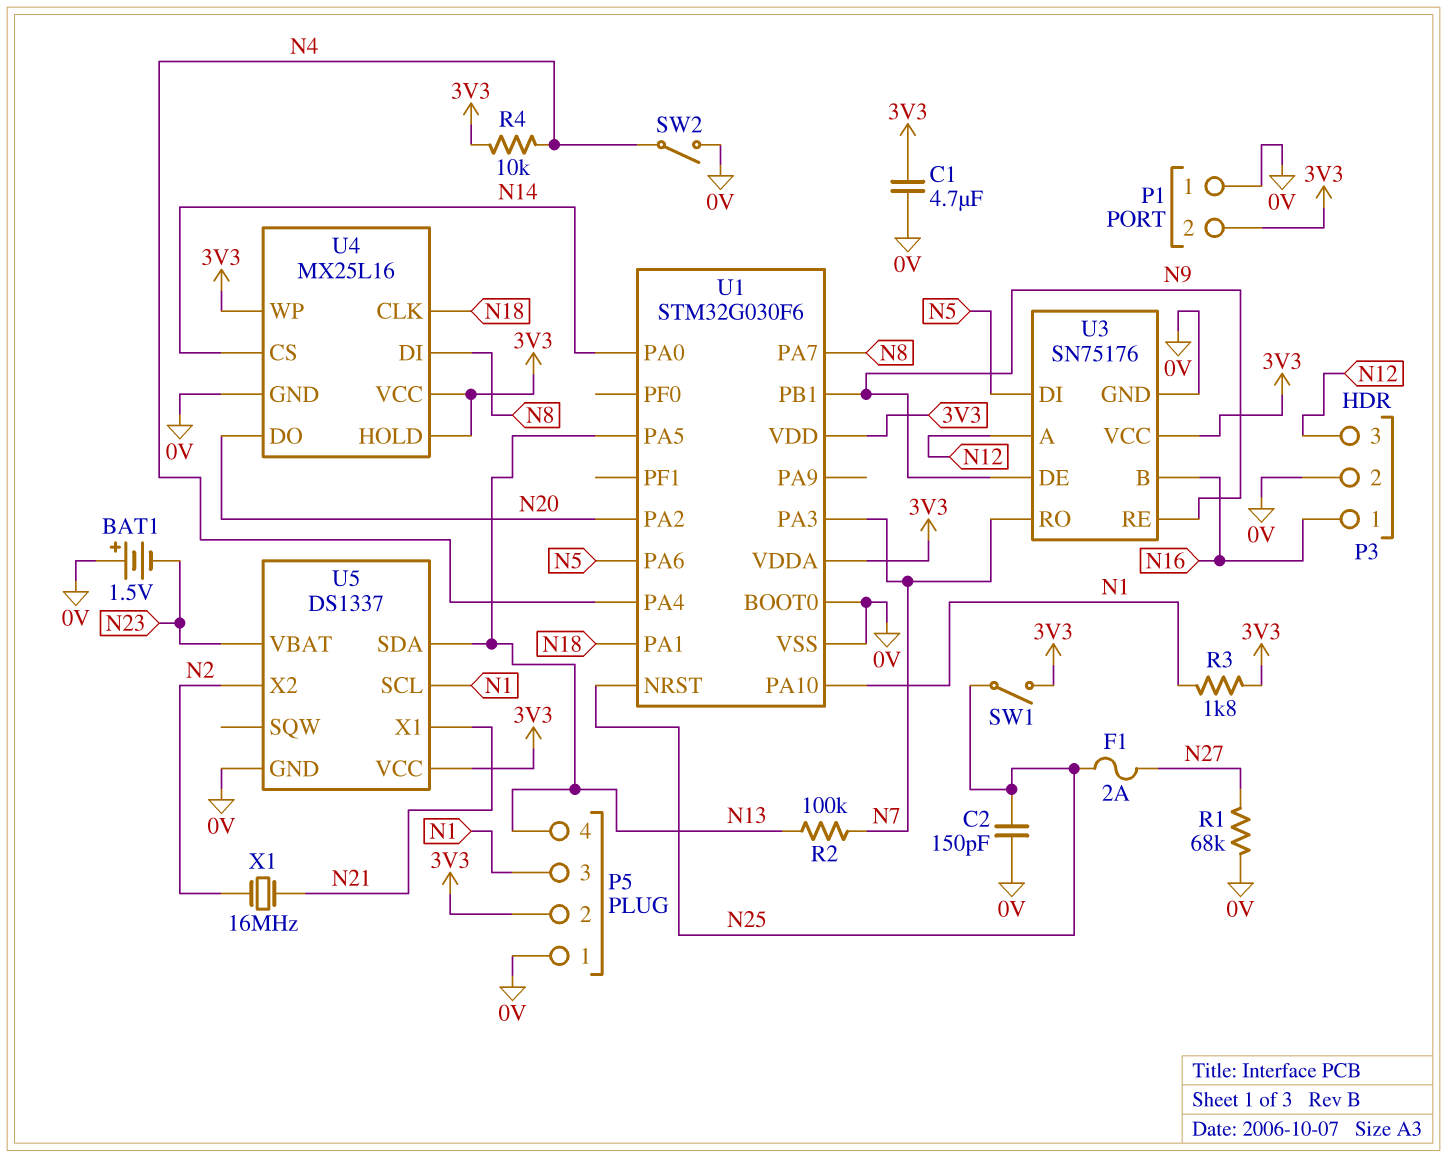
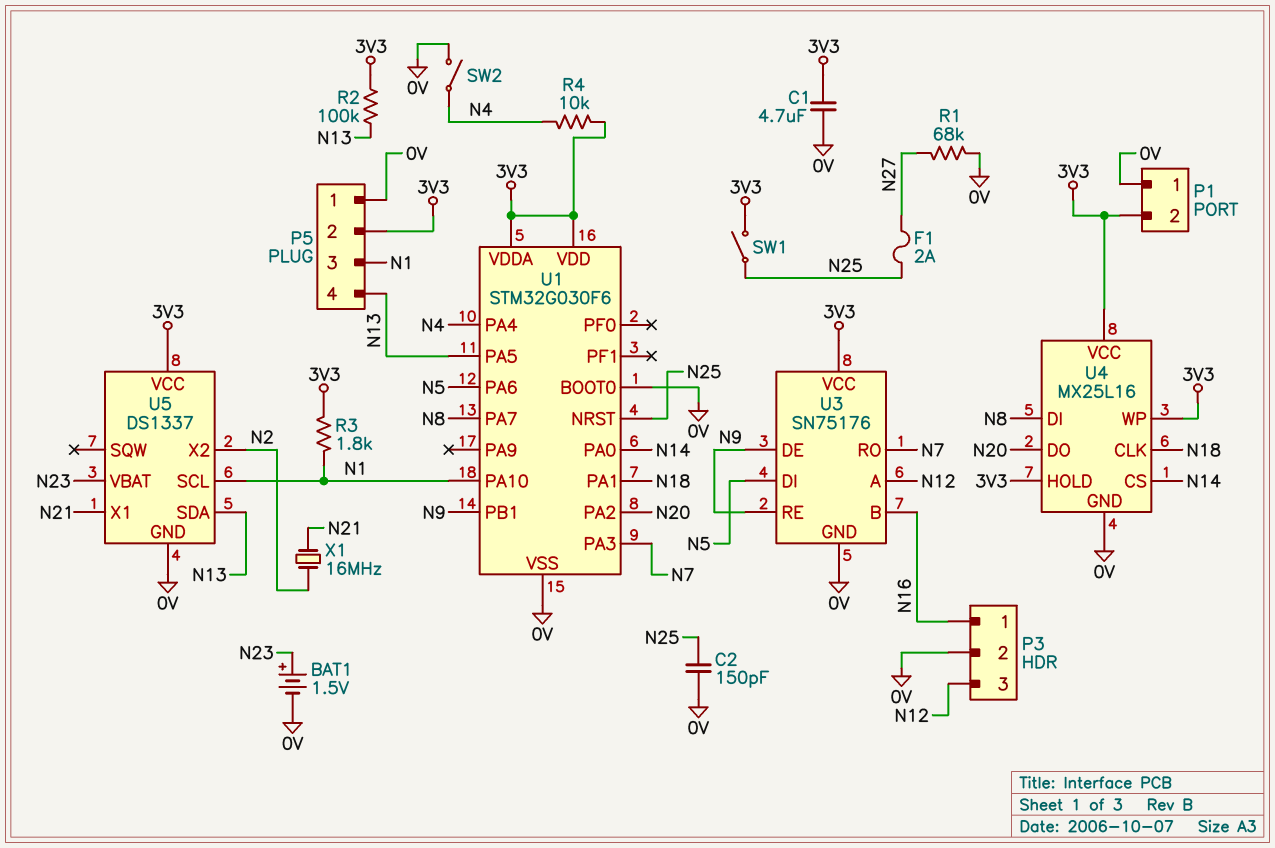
BAT1: 1.5V (plus 0V, minus N23) -> 1.5V (plus N23, minus 0V)
R2: 100k (N7, N13) -> 100k (3V3, N13)

